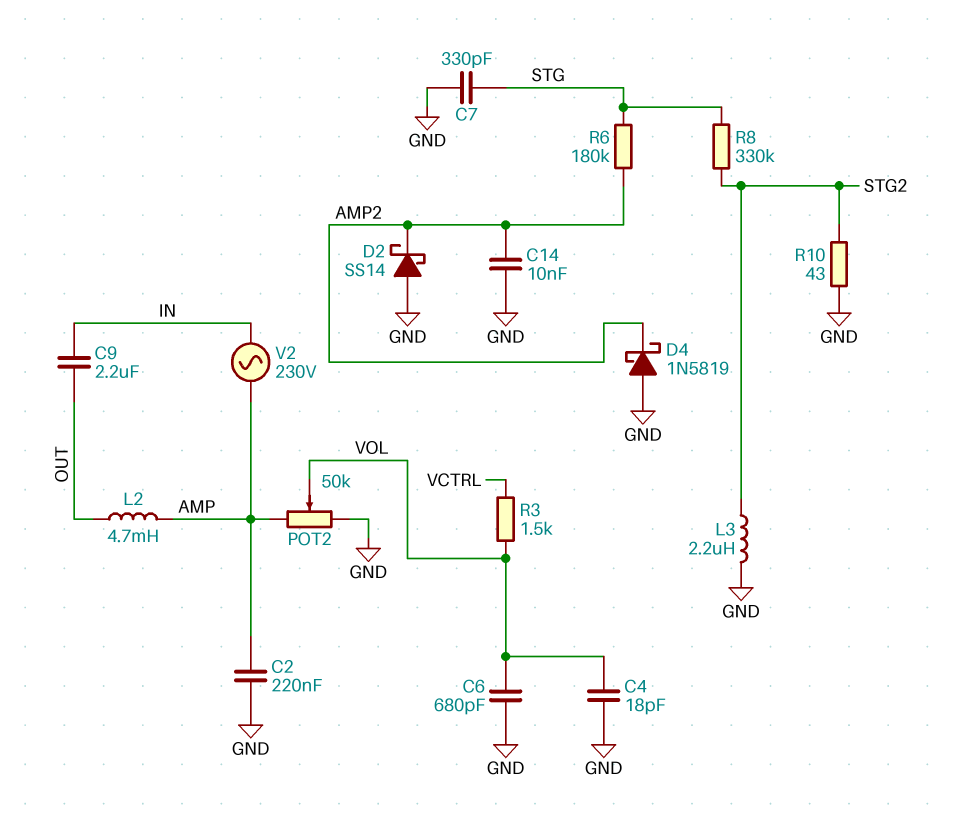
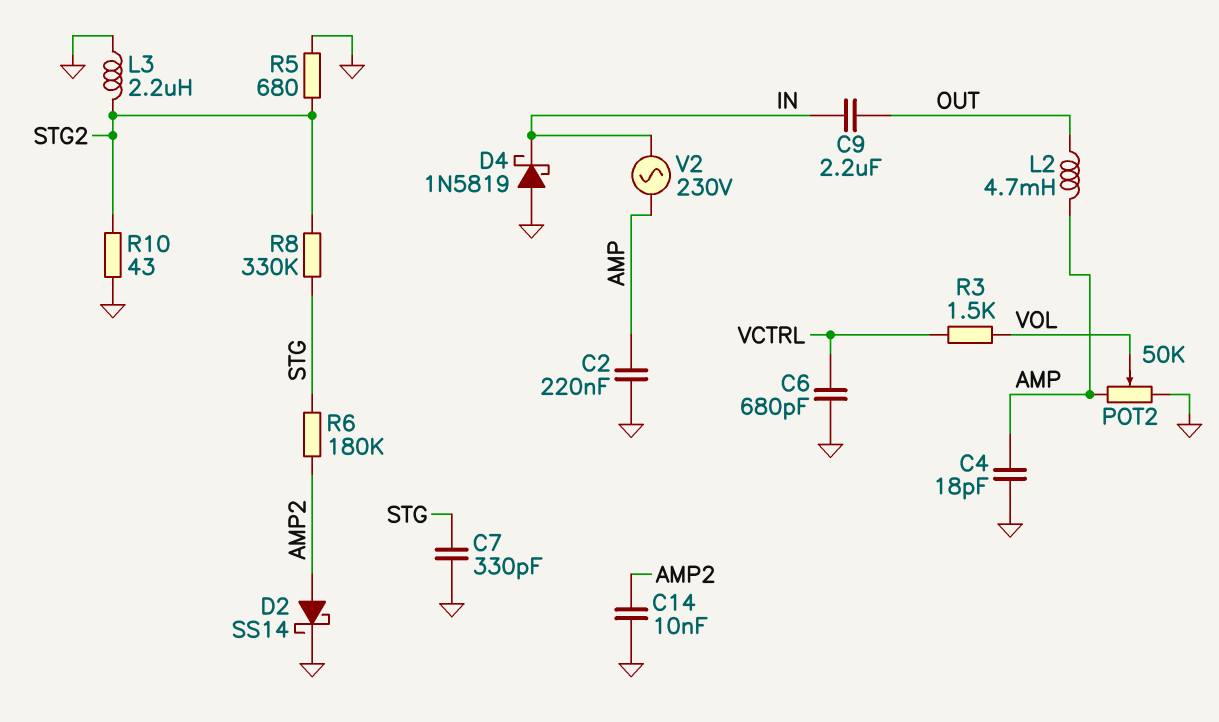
C4: 18pF (GND, VOL) -> 18pF (AMP, GND)
C6: 680pF (GND, VOL) -> 680pF (GND, VCTRL)
D2: schottky SS14 (A GND, K AMP2) -> schottky SS14 (A AMP2, K GND)
D4: schottky 1N5819 (A GND, K AMP2) -> schottky 1N5819 (A GND, K IN)
R5: none -> 680 (GND, STG2)

